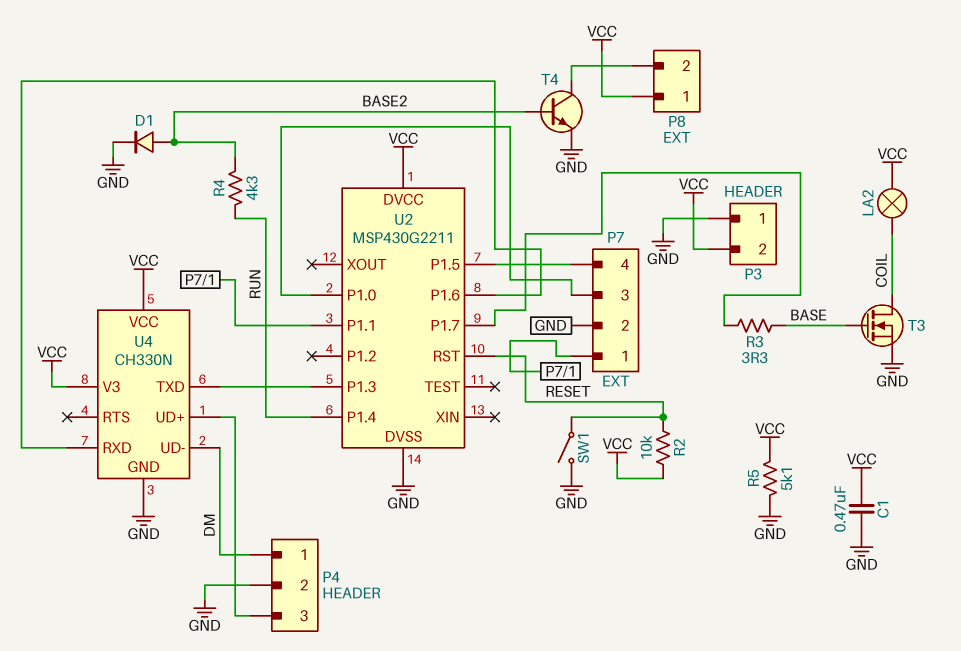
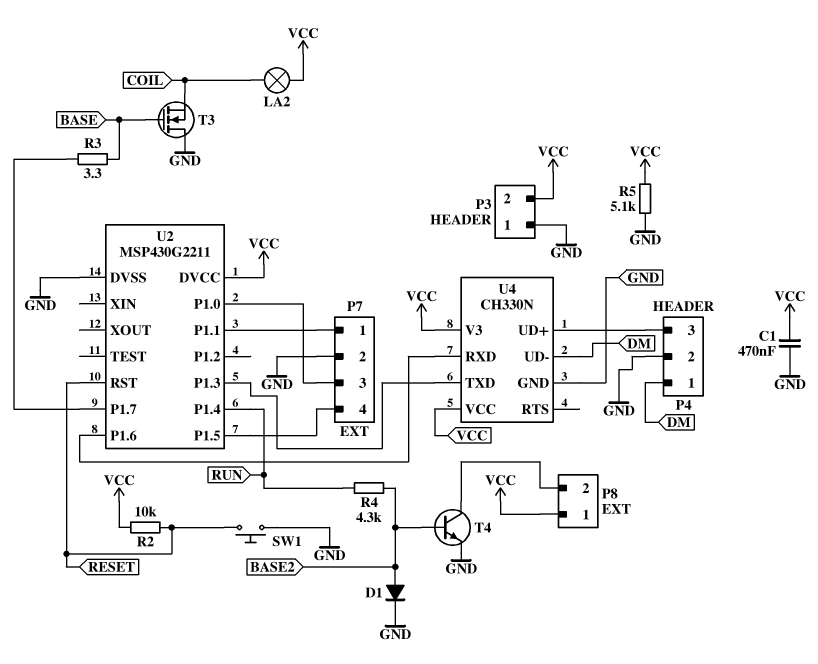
SW1: switch (GND, RESET) -> button (GND, RESET)
T3: NMOS (G BASE, D COIL, S GND) -> NMOS (G BASE, D GND, S COIL)

